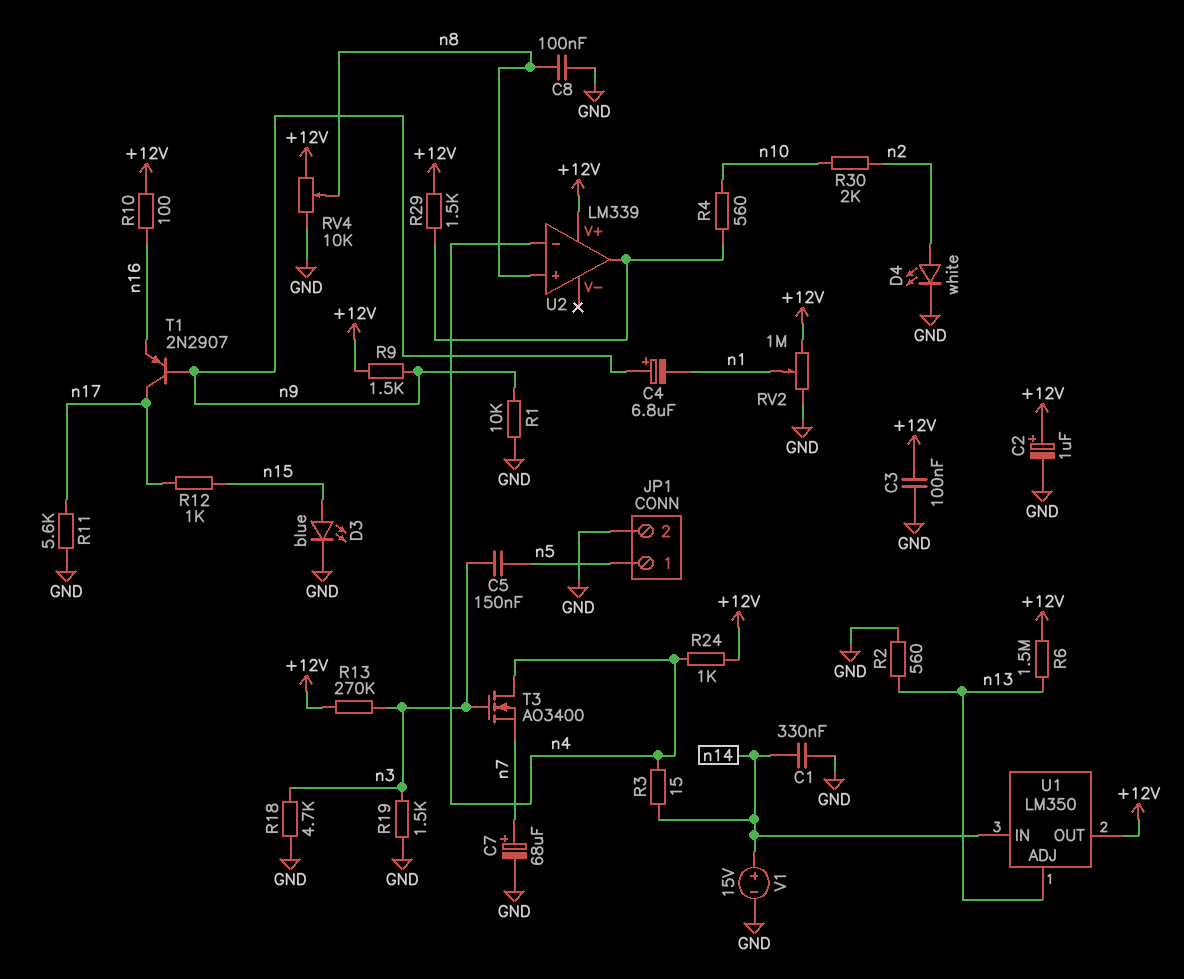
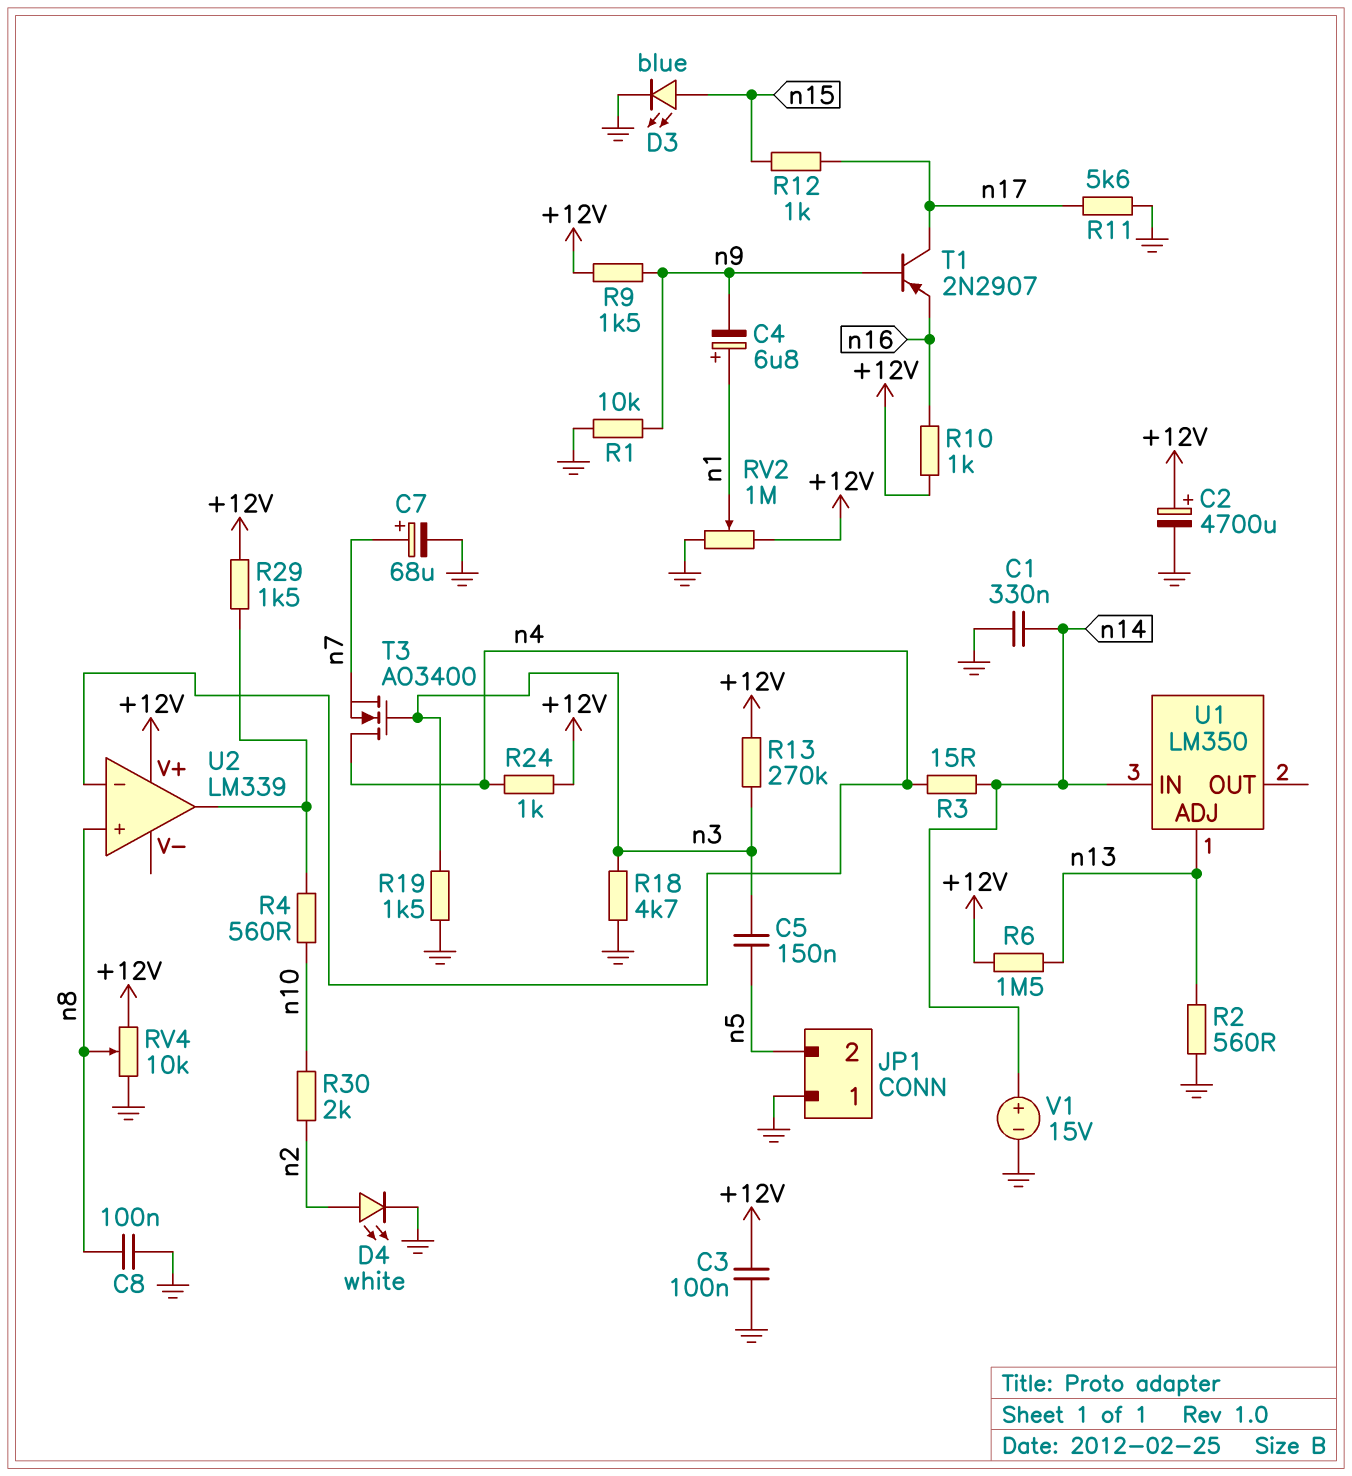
C2: 1uF (plus +12V, minus GND) -> 4700uF (plus +12V, minus GND)
C4: 6.8uF (plus n9, minus n1) -> 6.8uF (plus n1, minus n9)
JP1 pin 1: n5 -> GND
JP1 pin 2: GND -> n5
R10: 100 (+12V, n16) -> 1k (+12V, n16)
U1 pin OUT: +12V -> none

